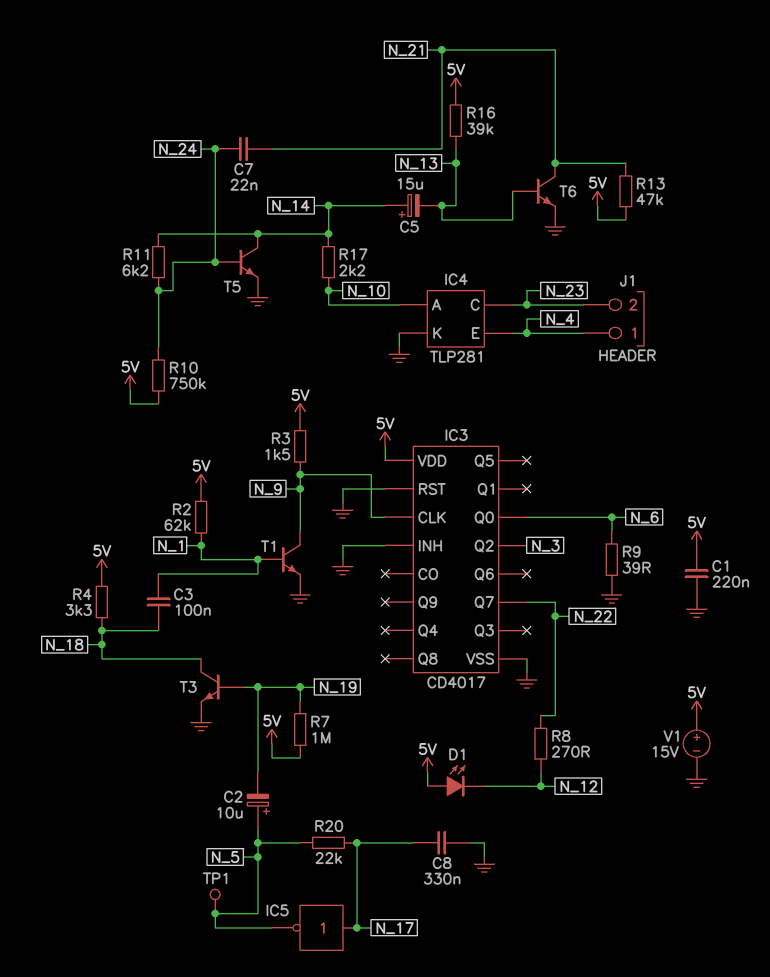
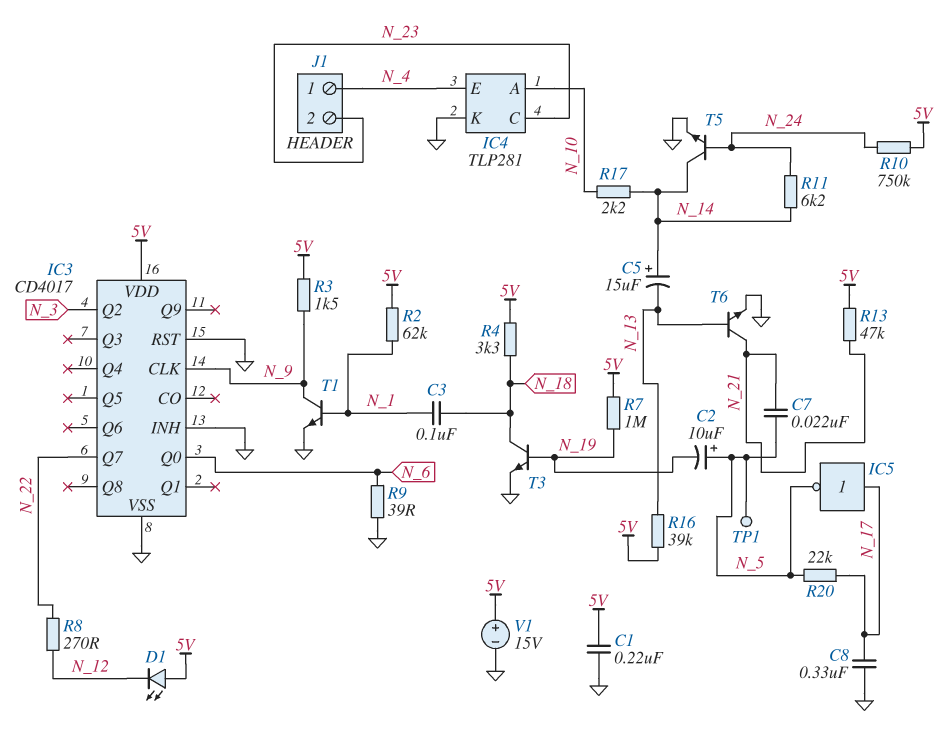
C7: 22nF (N_21, N_24) -> 22nF (N_5, N_21)

